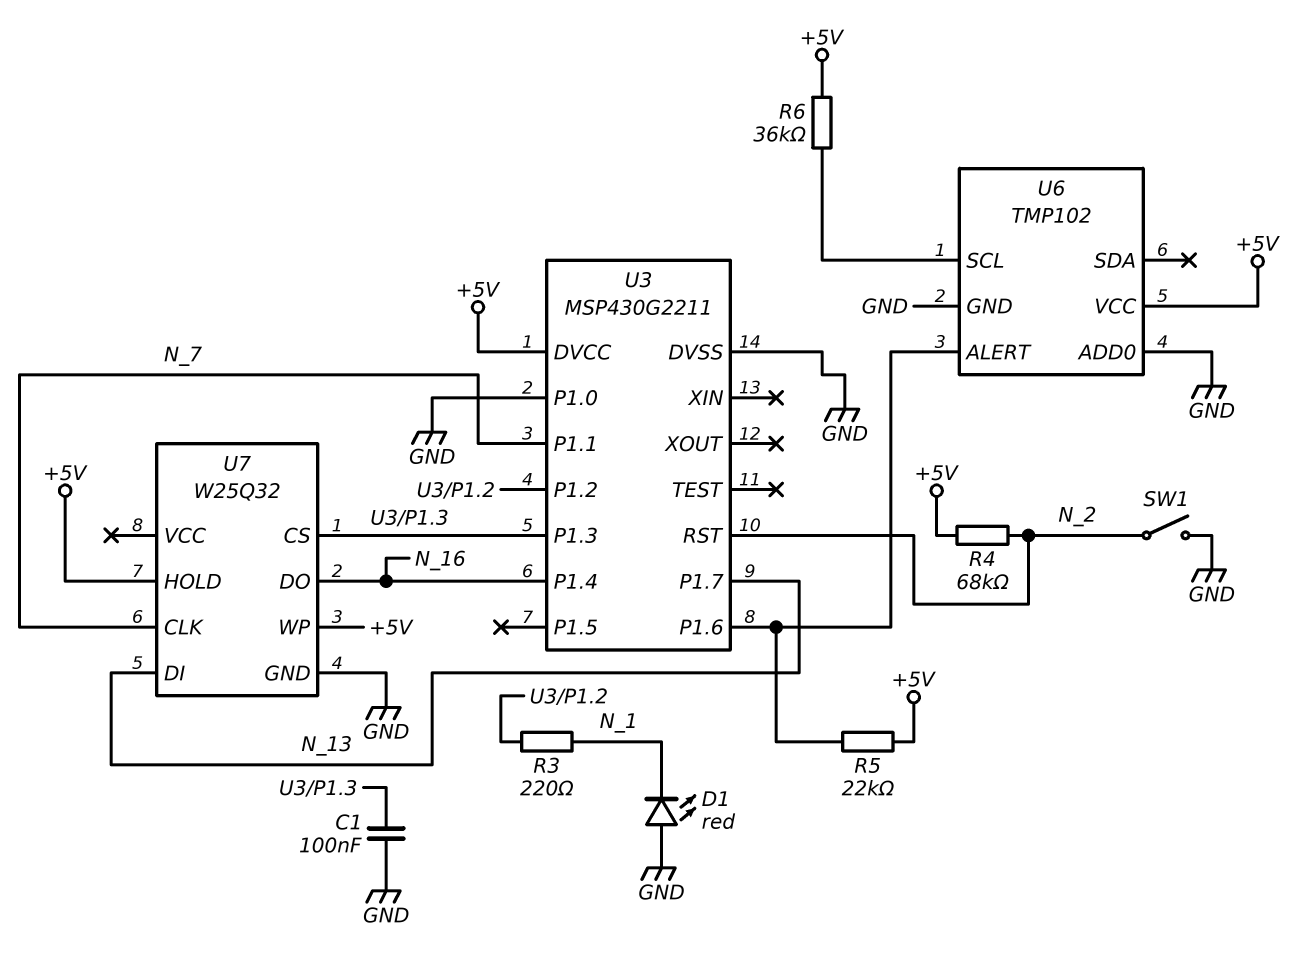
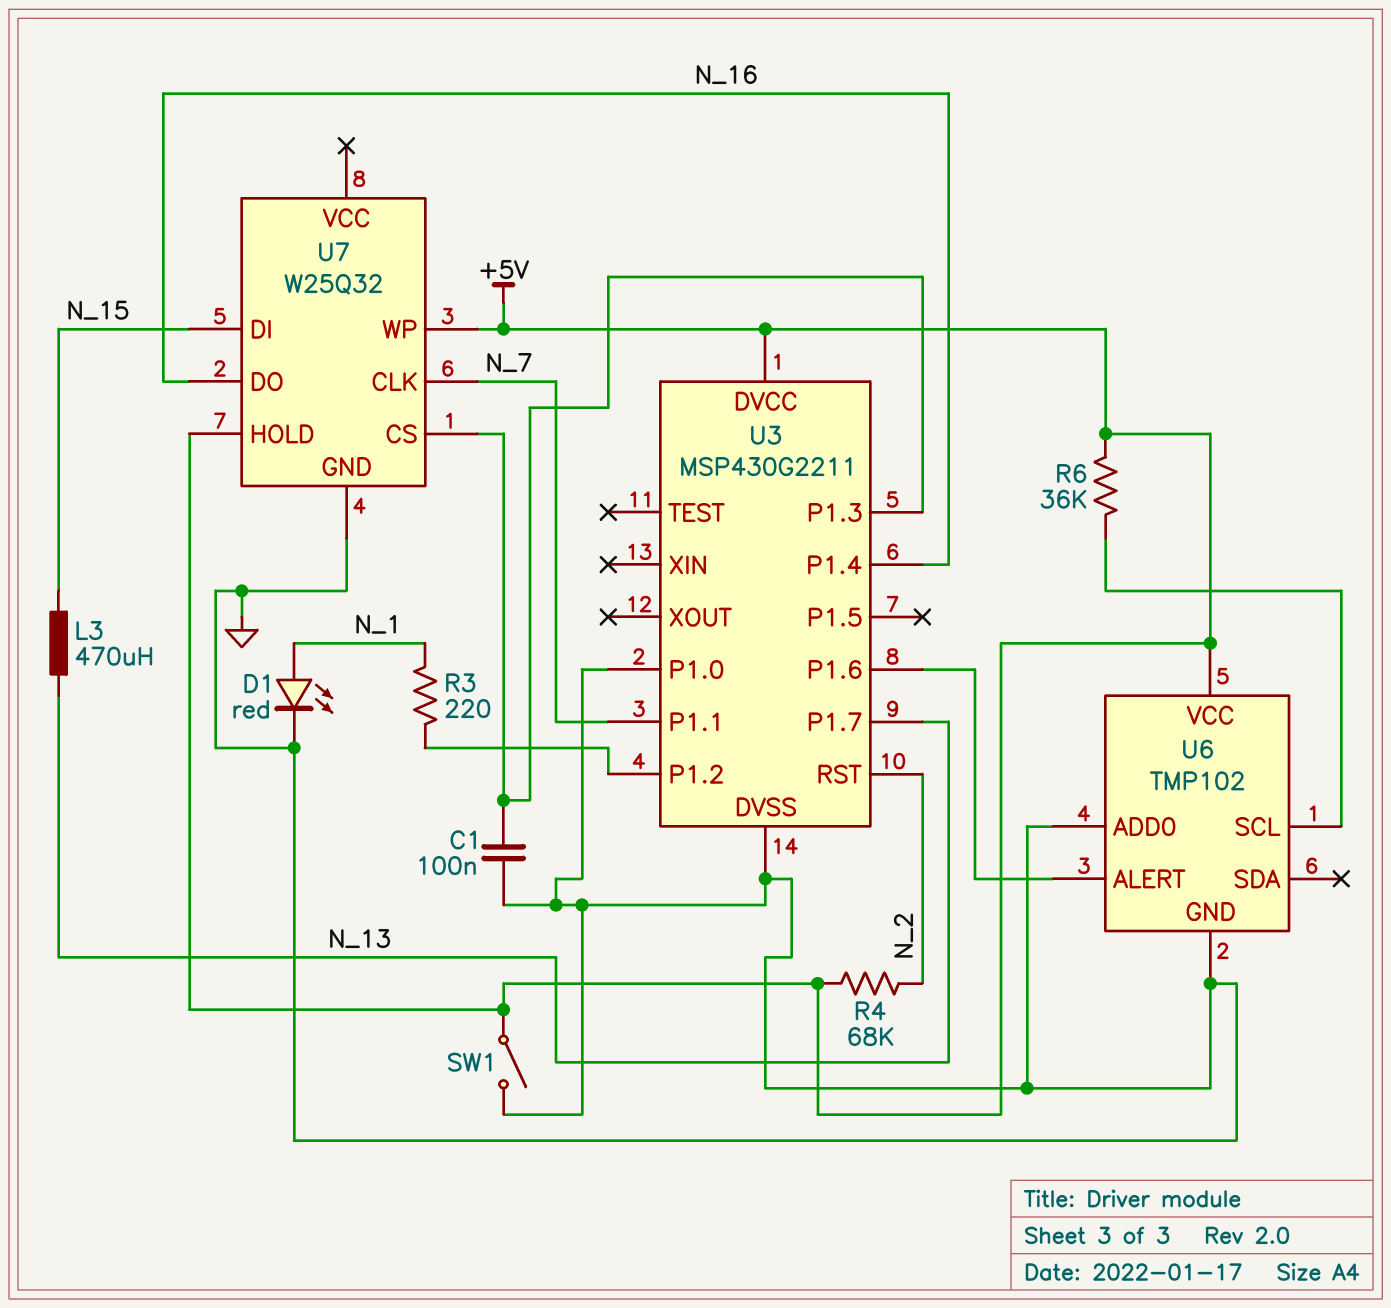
D1: LED red (A GND, K N_1) -> LED red (A N_1, K GND)
L3: none -> 470uH (N_13, N_15)
R5: 22k (+5V, U3/P1.6) -> none
SW1: switch (GND, N_2) -> switch (+5V, GND)
U7 pin DI: N_13 -> N_15

